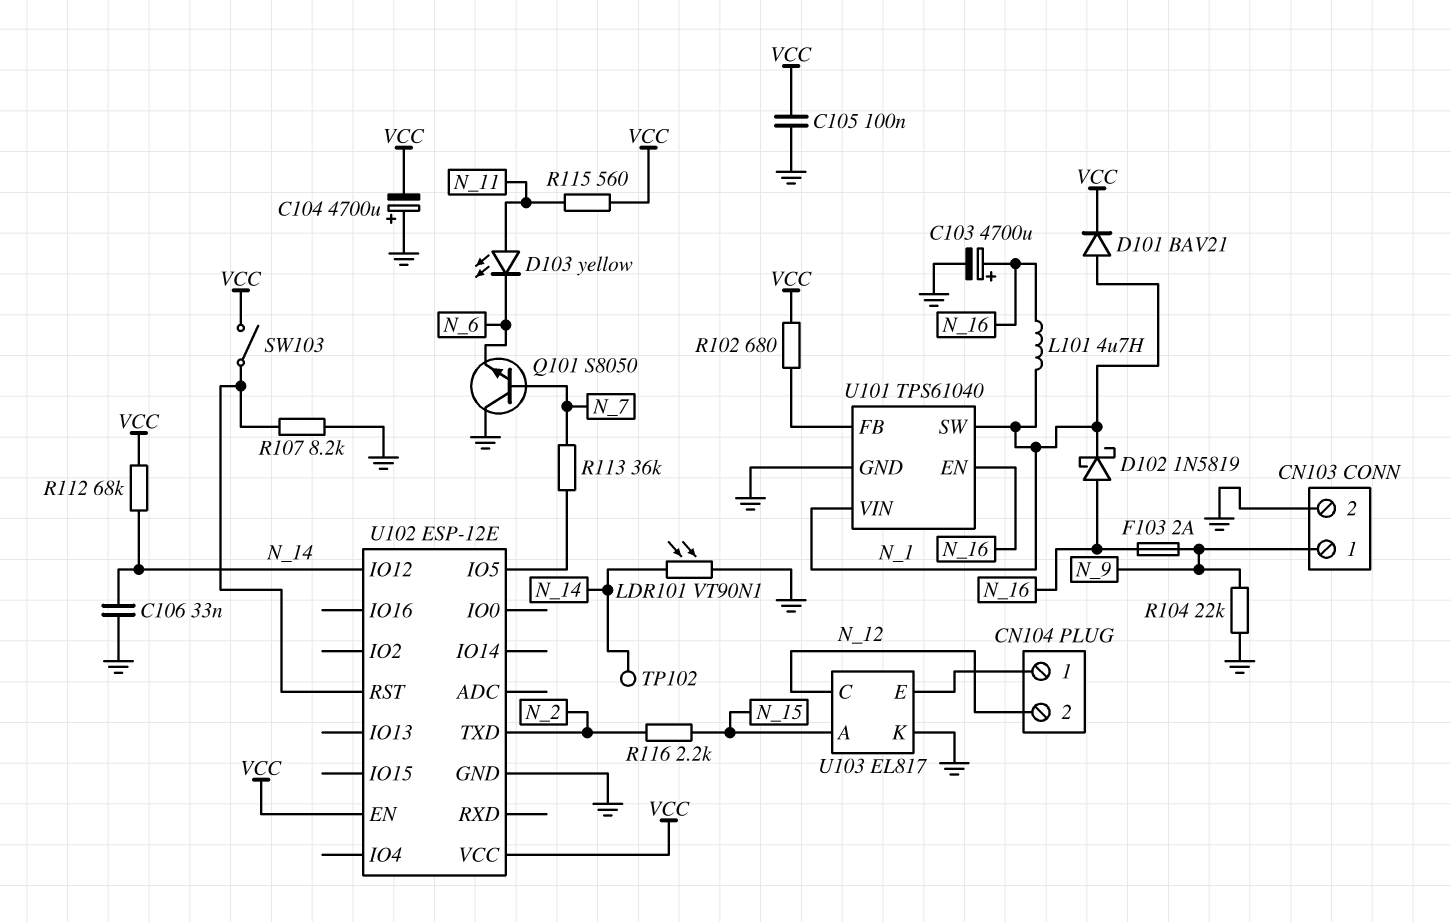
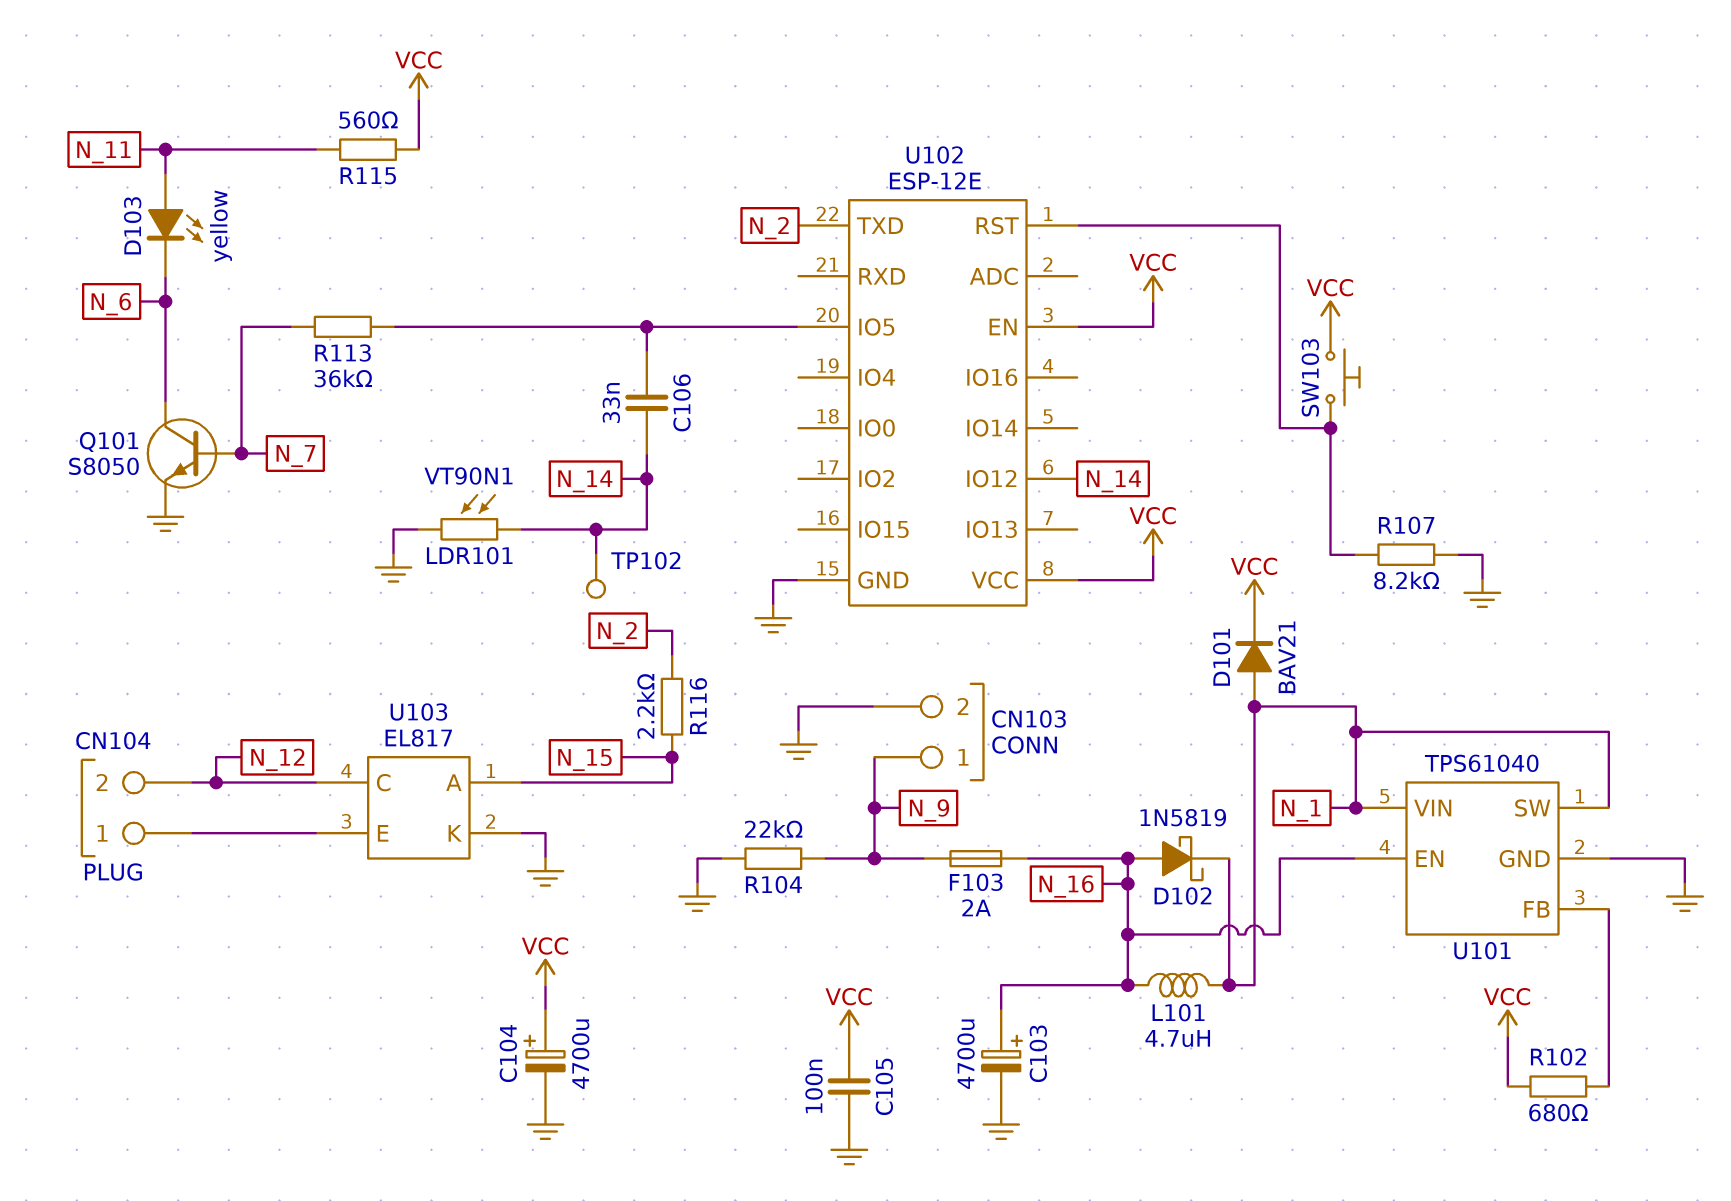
C104: 4700uF (plus GND, minus VCC) -> 4700uF (plus VCC, minus GND)
C106: 33nF (GND, N_14) -> 33nF (N_14, U102/IO5)
Q101: NPN S8050 (B N_7, C GND, E N_6) -> NPN S8050 (B N_7, C N_6, E GND)
R112: 68k (N_14, VCC) -> none
SW103: switch (U102/RST, VCC) -> button (U102/RST, VCC)

